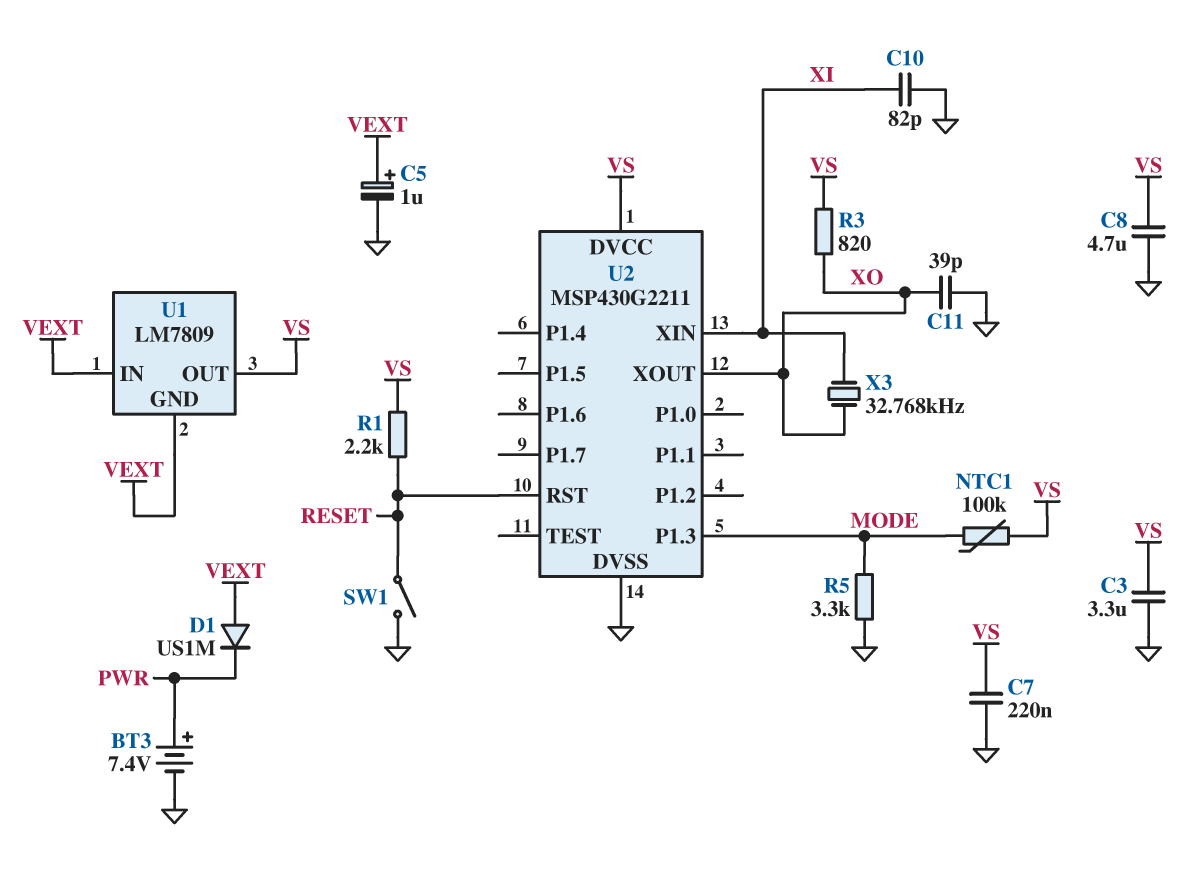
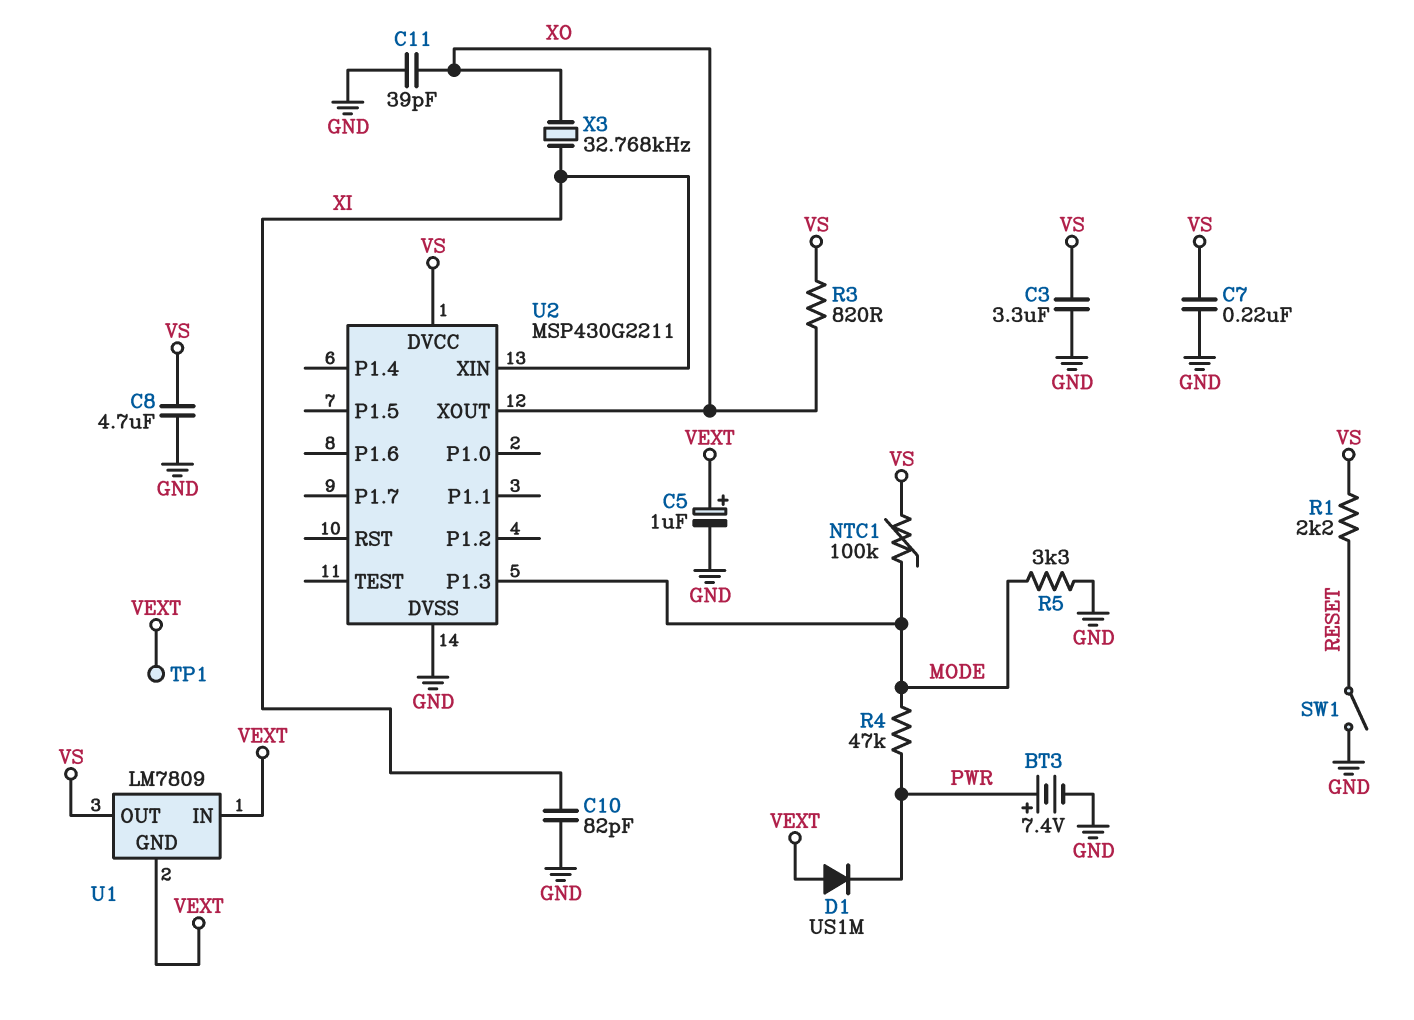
R4: none -> 47k (MODE, PWR)
TP1: none -> test point (VEXT)
U2 pin RST: RESET -> none

